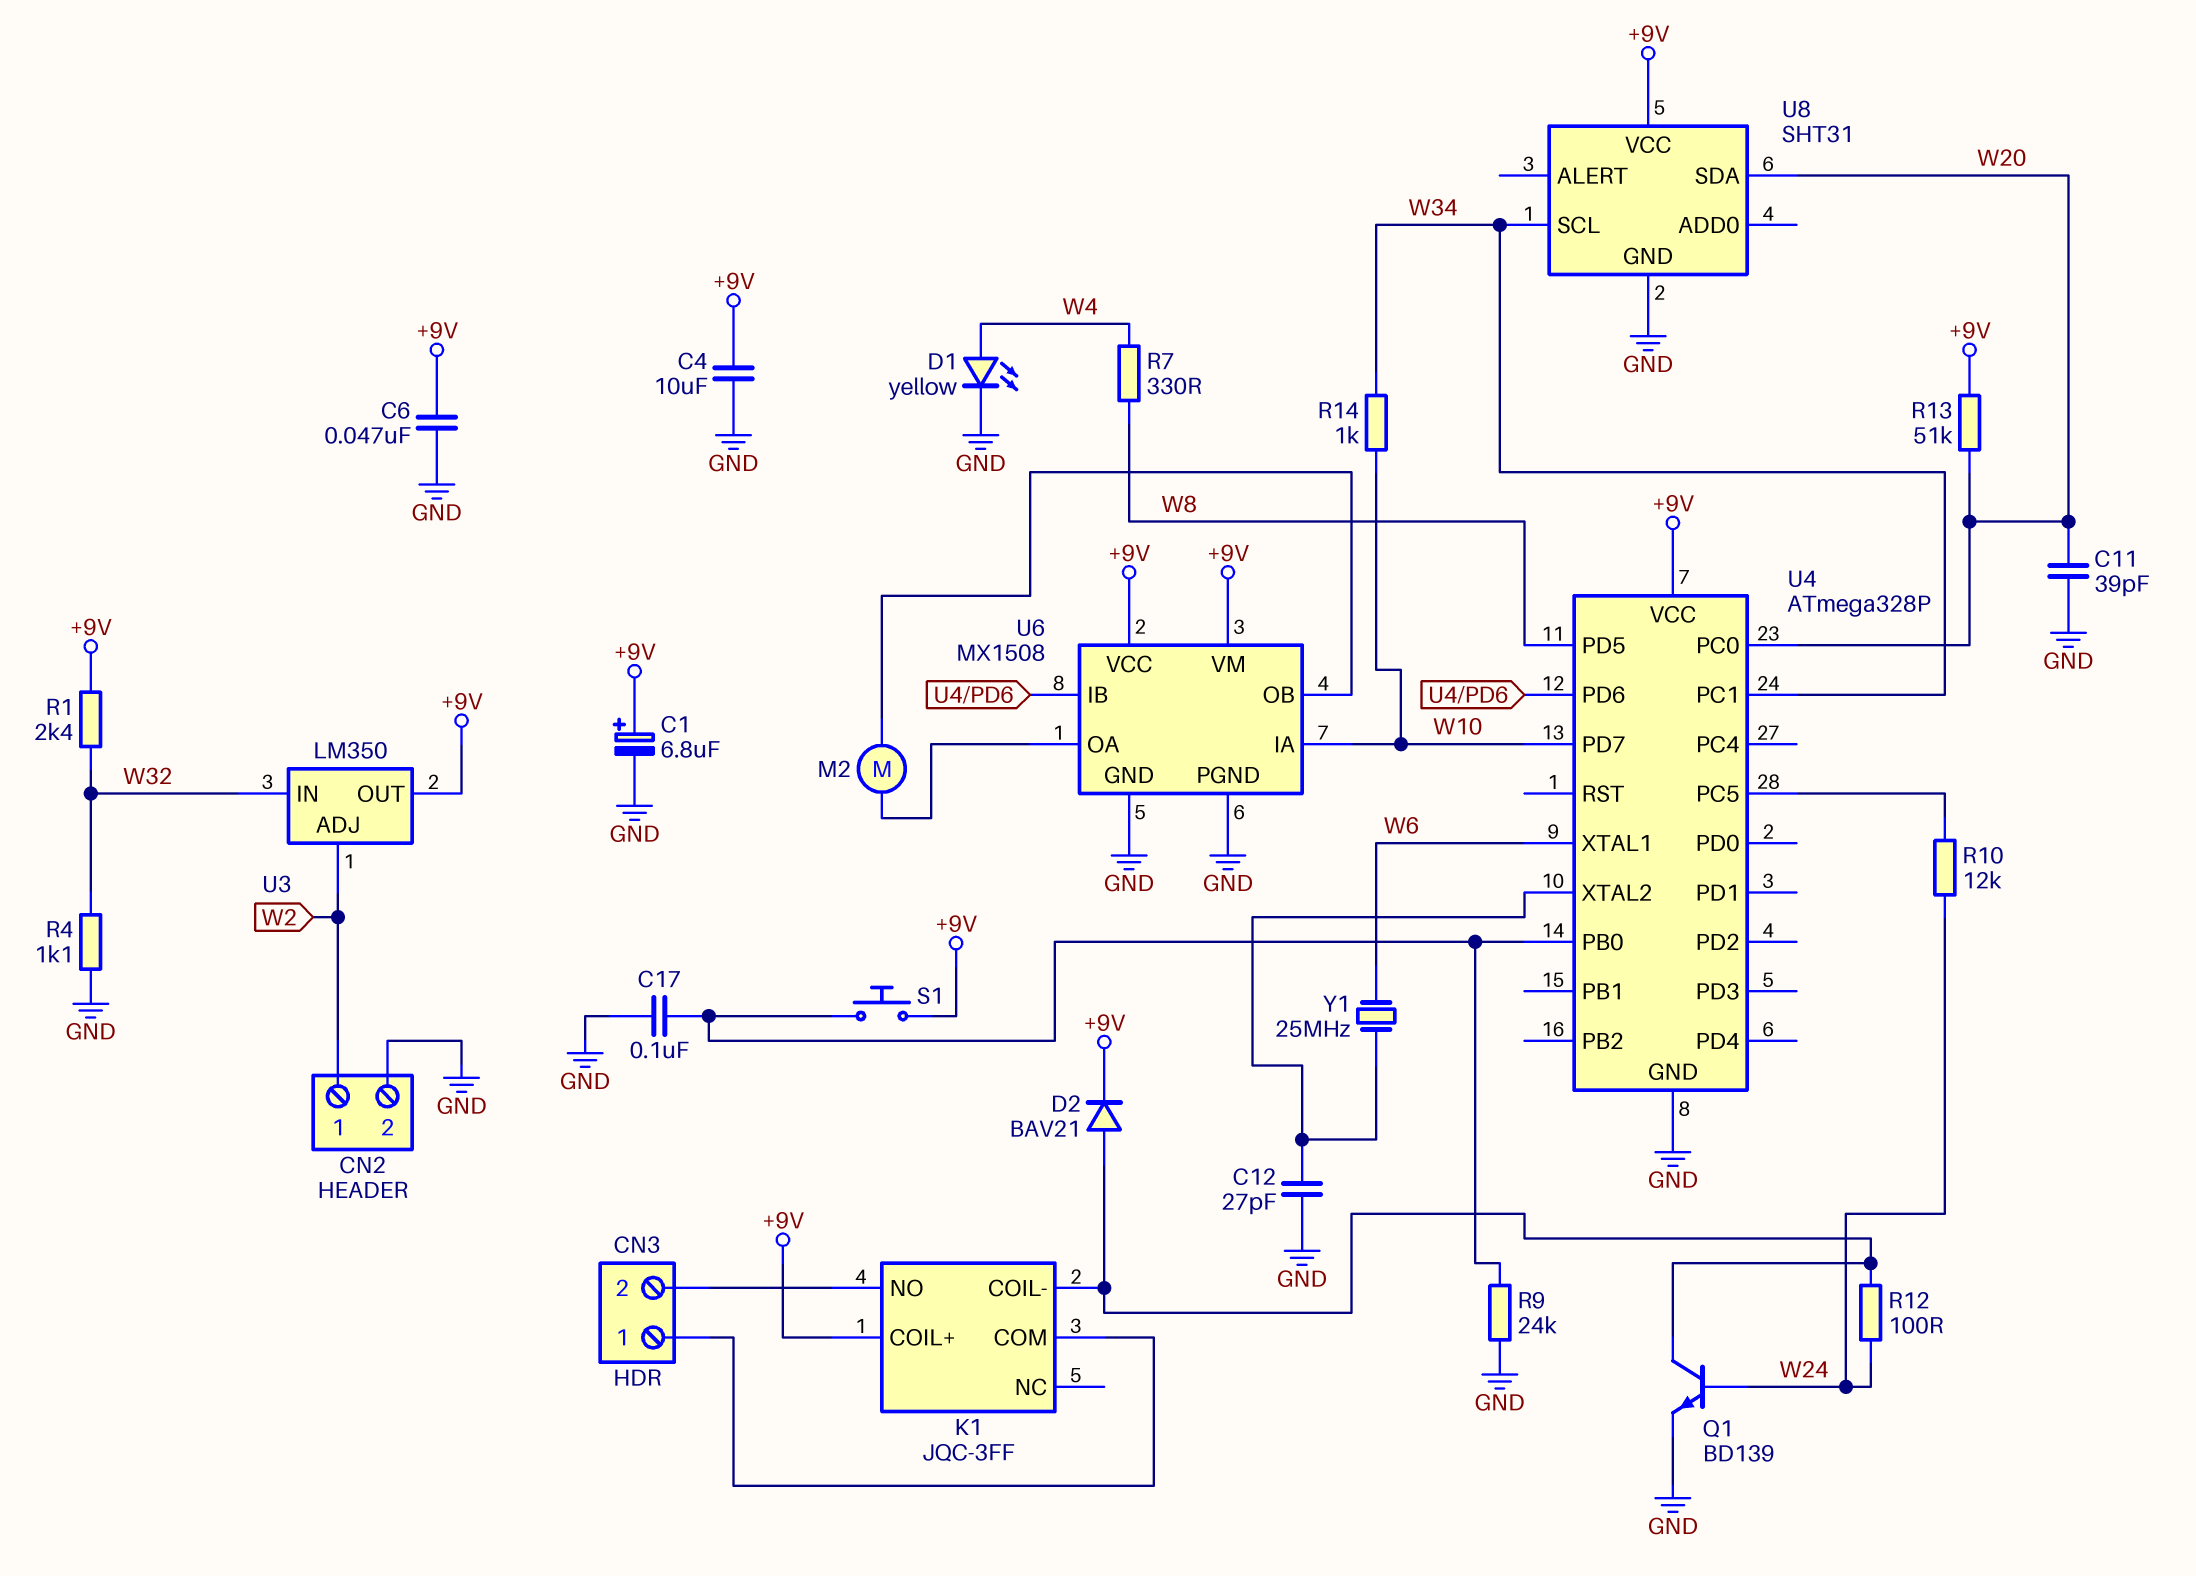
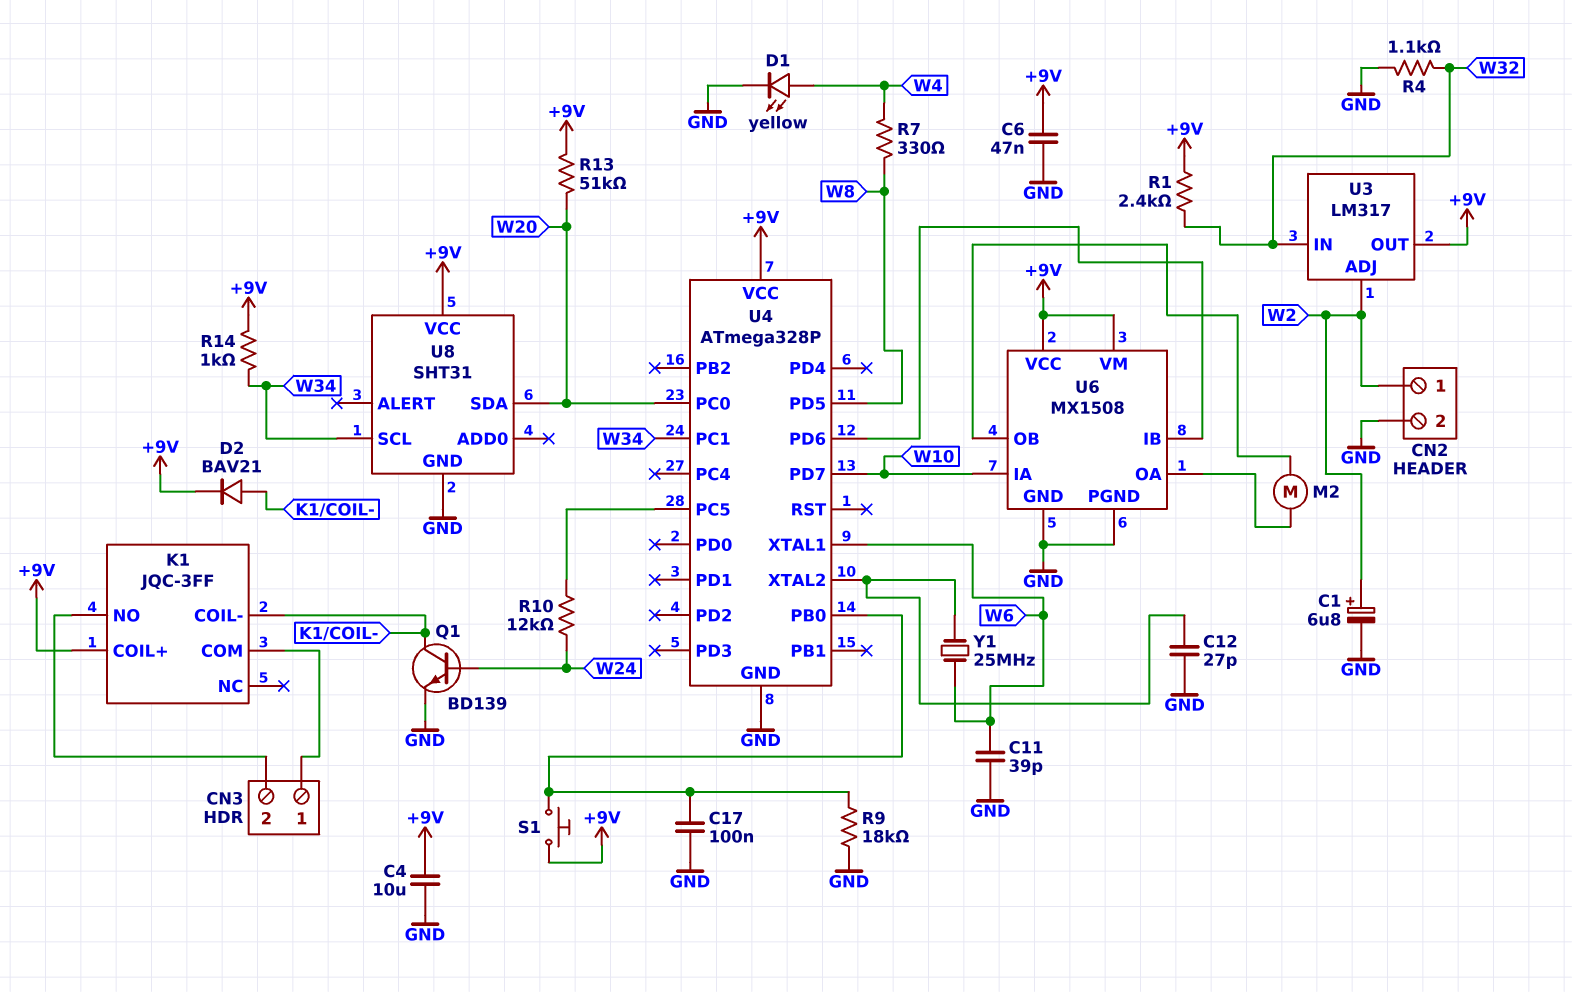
C1: 6.8uF (plus +9V, minus GND) -> 6.8uF (plus W2, minus GND)
C11: 39pF (GND, W20) -> 39pF (GND, W6)
R9: 24k (GND, U4/PB0) -> 18k (GND, U4/PB0)
R12: 100 (K1/COIL-, W24) -> none
R14: 1k (W10, W34) -> 1k (+9V, W34)
U3: LM350 -> LM317

